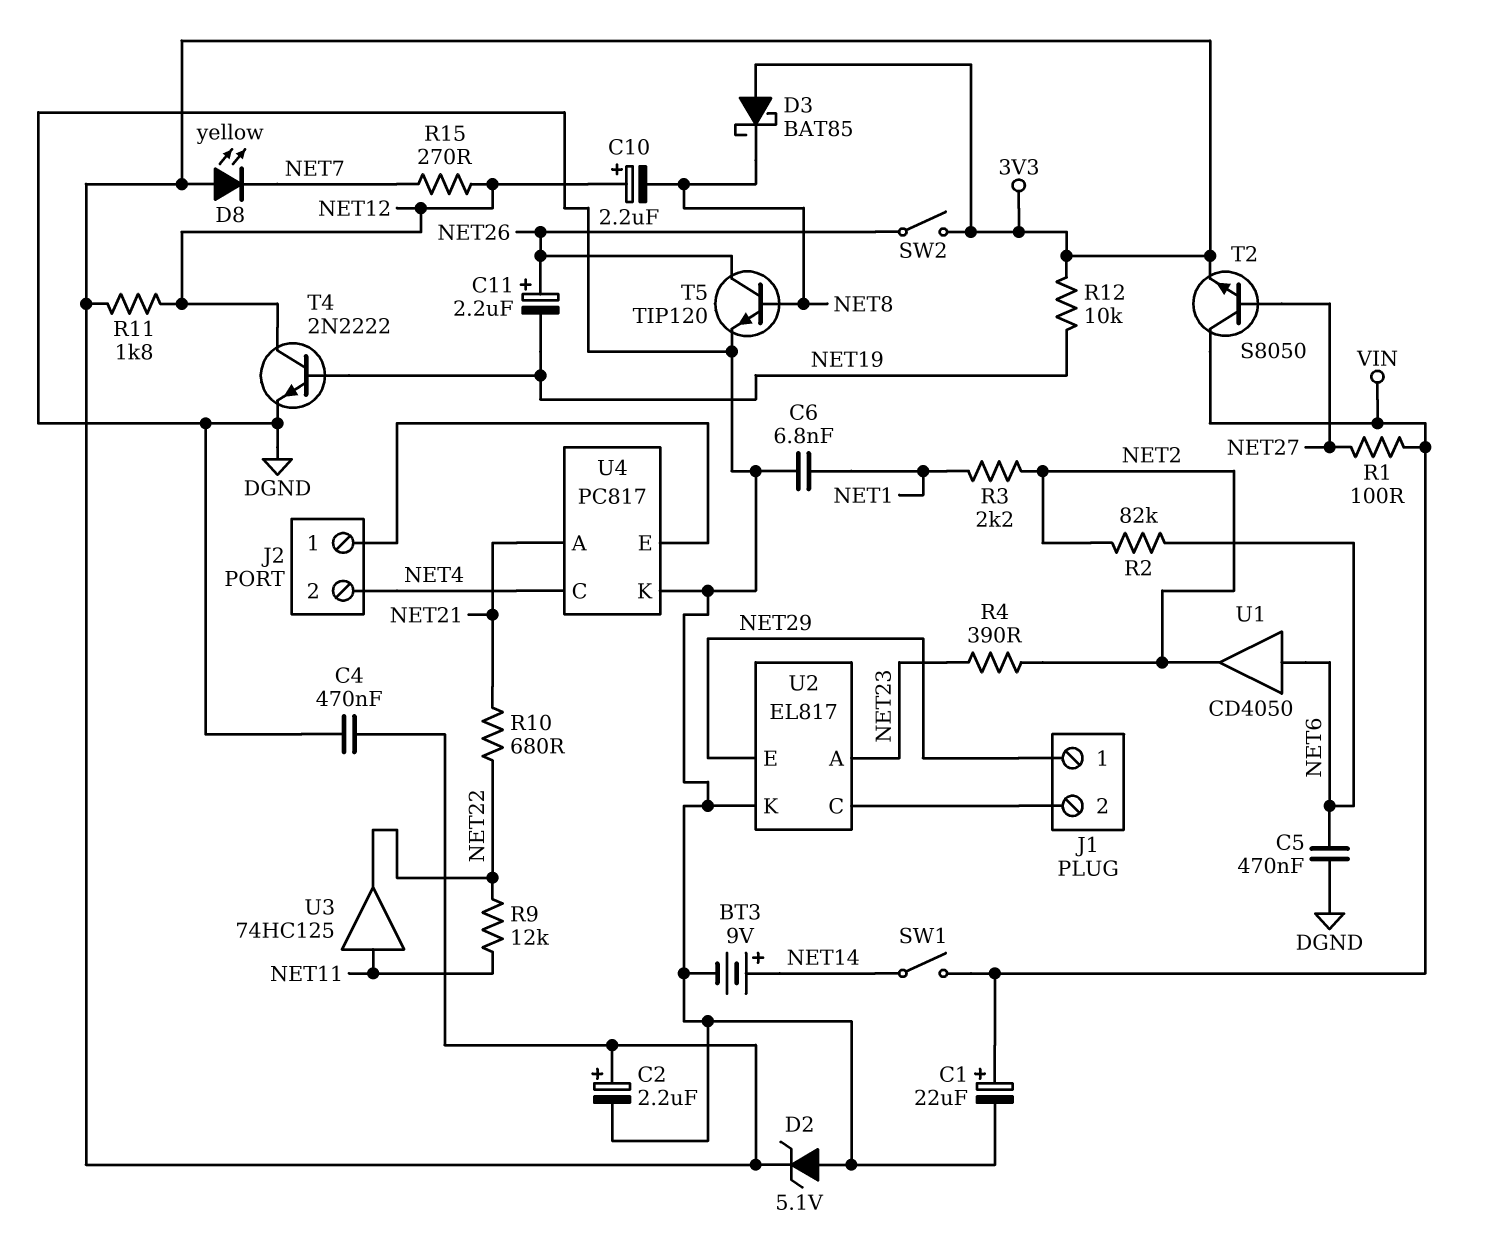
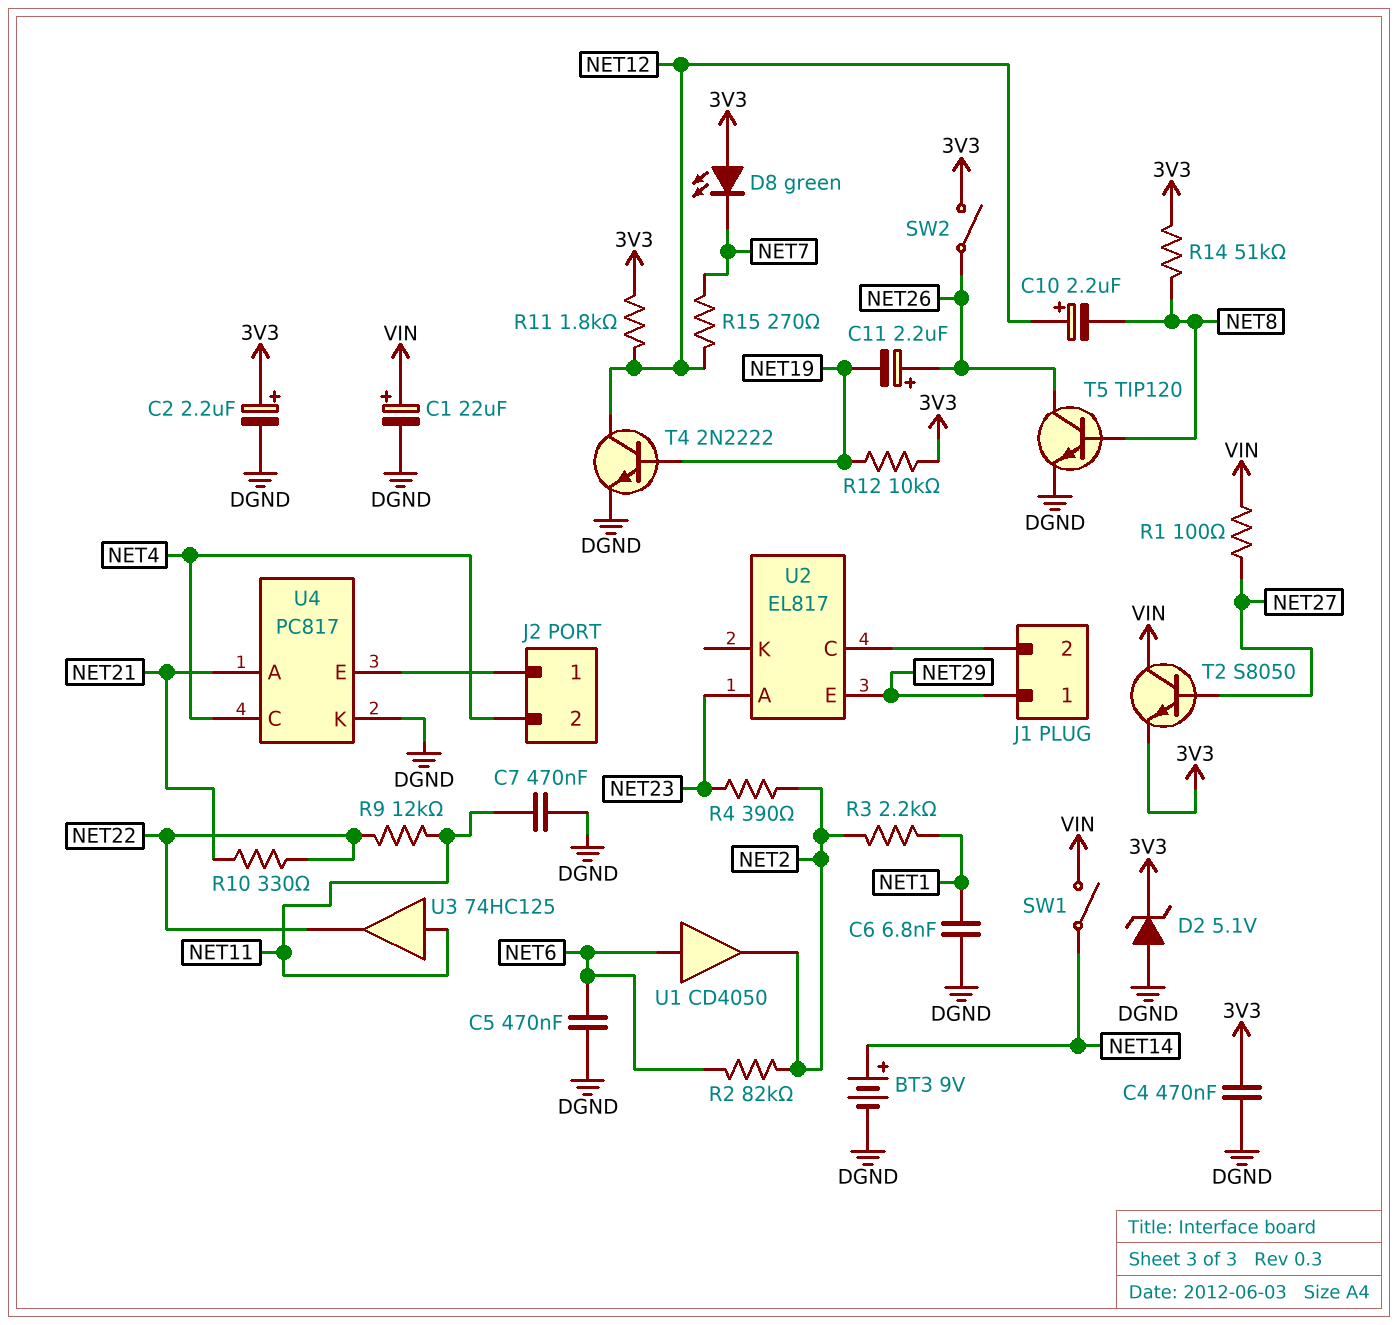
C7: none -> 470nF (DGND, NET11)
D3: schottky BAT85 (A 3V3, K NET8) -> none
D8: LED yellow (A 3V3, K NET7) -> LED green (A 3V3, K NET7)
R10: 680 (NET21, NET22) -> 330 (NET21, NET22)
R14: none -> 51k (3V3, NET8)
U2 pin K: DGND -> none

